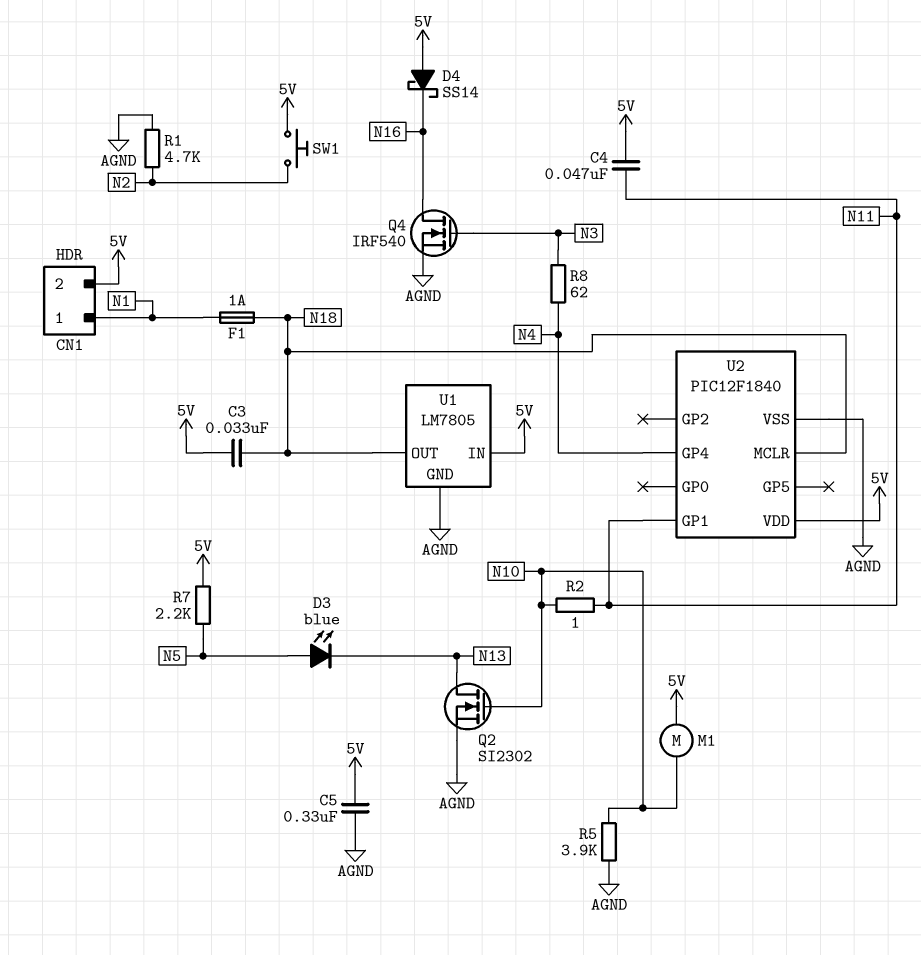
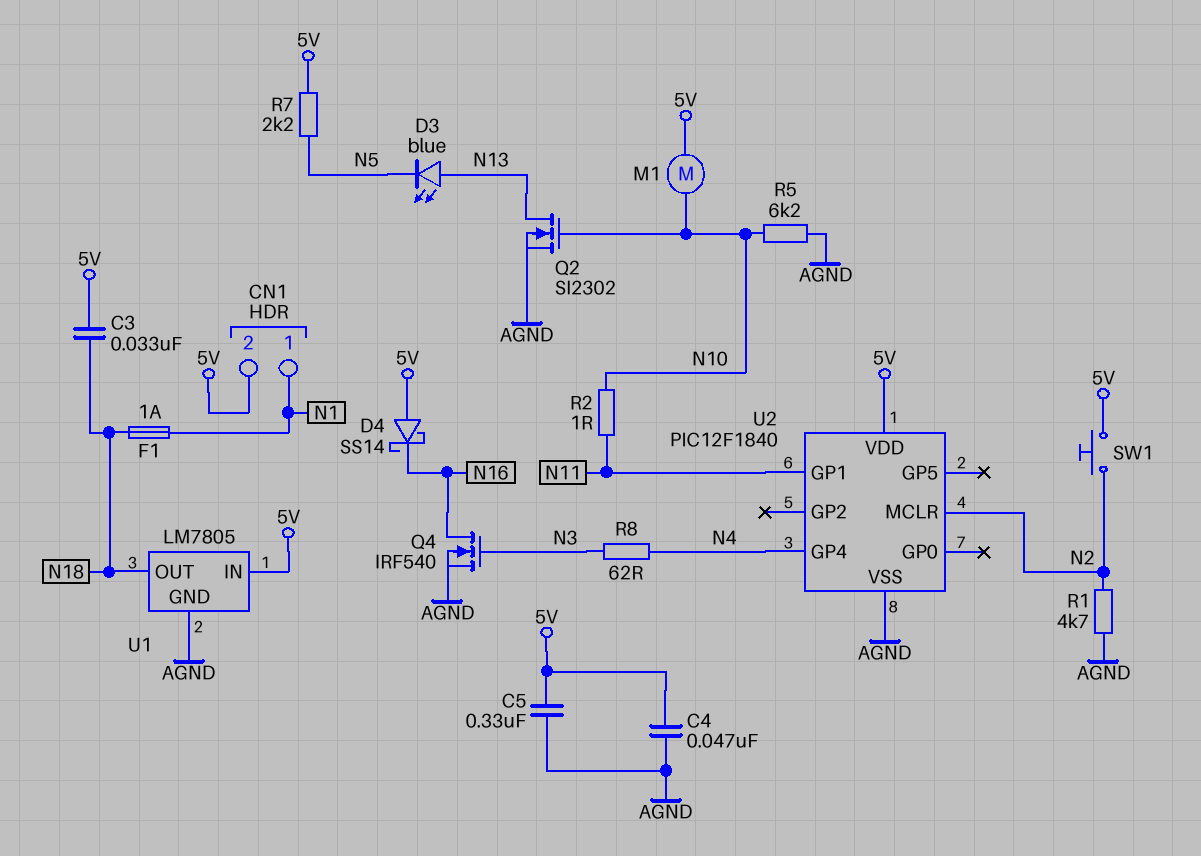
C4: 47nF (5V, N11) -> 47nF (5V, AGND)
D3: LED blue (A N5, K N13) -> LED blue (A N13, K N5)
R5: 3.9k (AGND, N10) -> 6.2k (AGND, N10)
U2 pin MCLR: N18 -> N2

